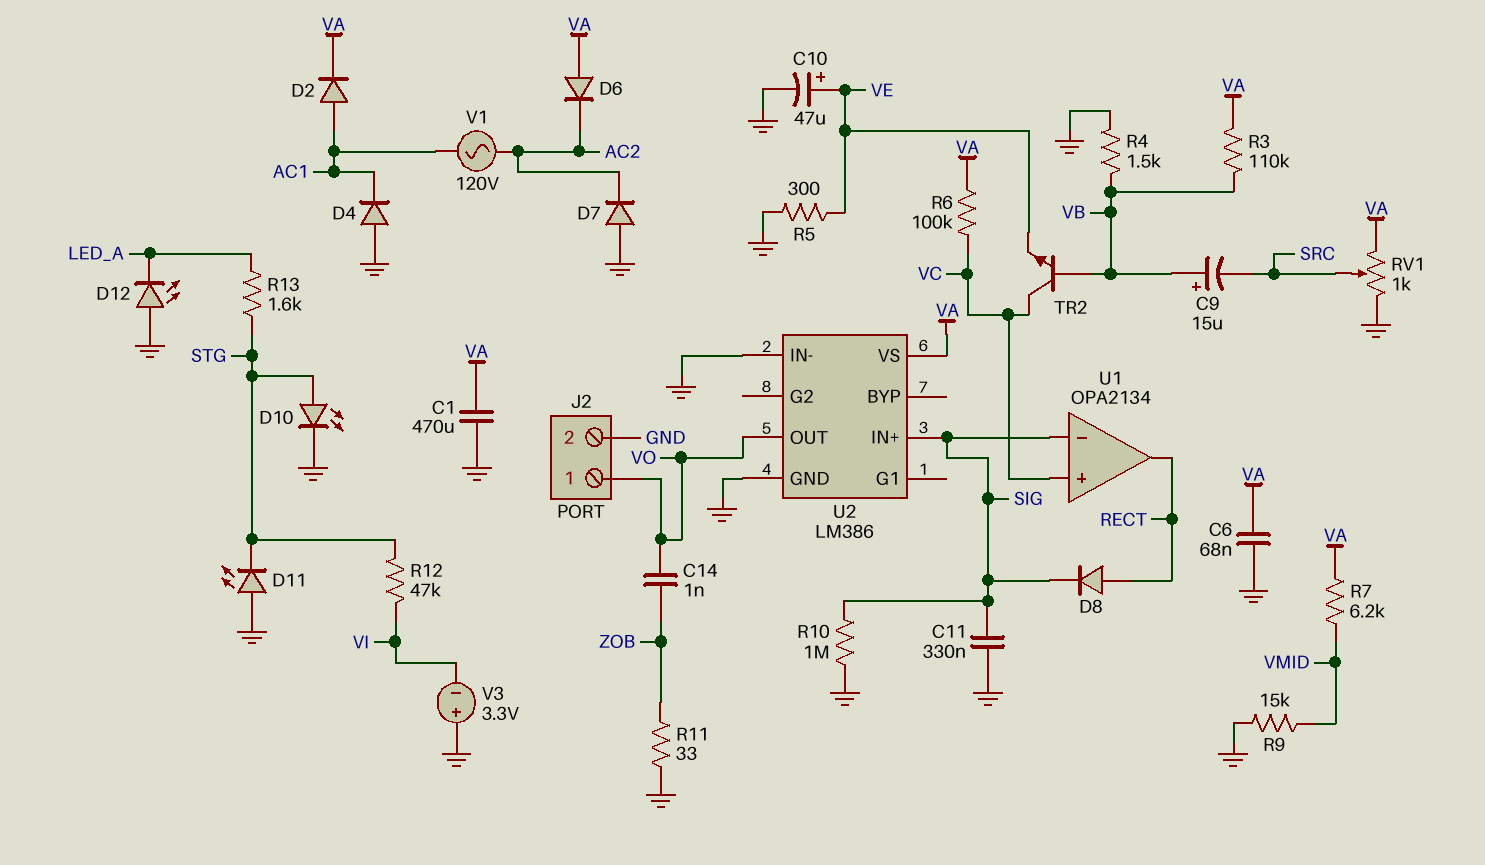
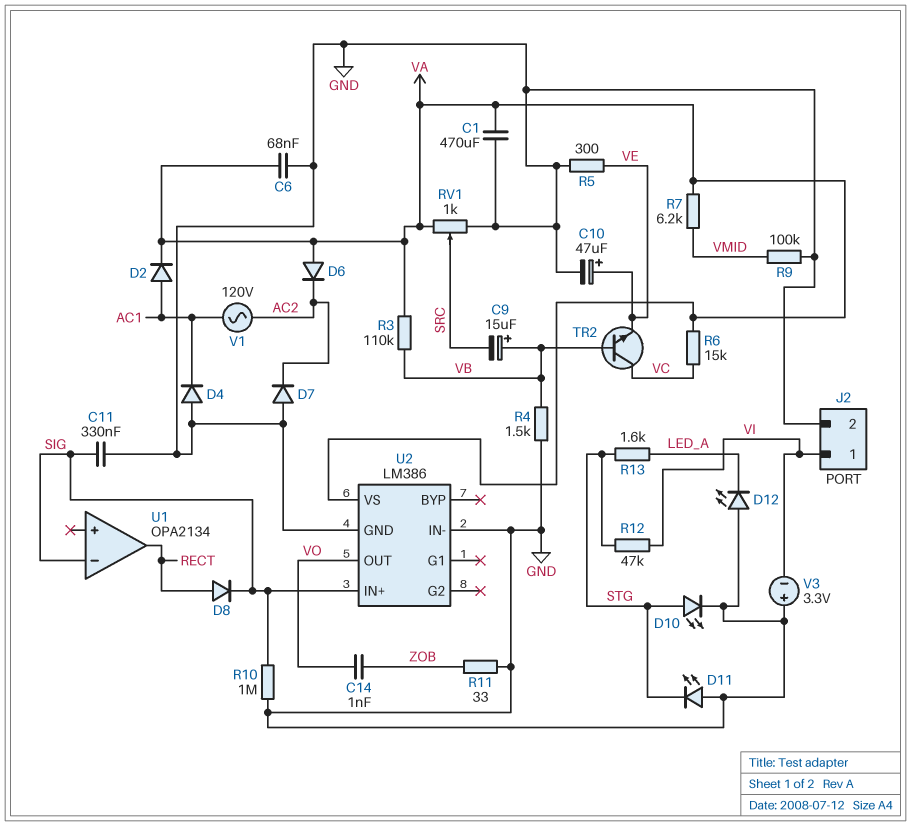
J2 pin 1: VO -> VI
R6: 100k (VA, VC) -> 15k (VA, VC)
R9: 15k (GND, VMID) -> 100k (GND, VMID)
U1 pin in+: VC -> none

